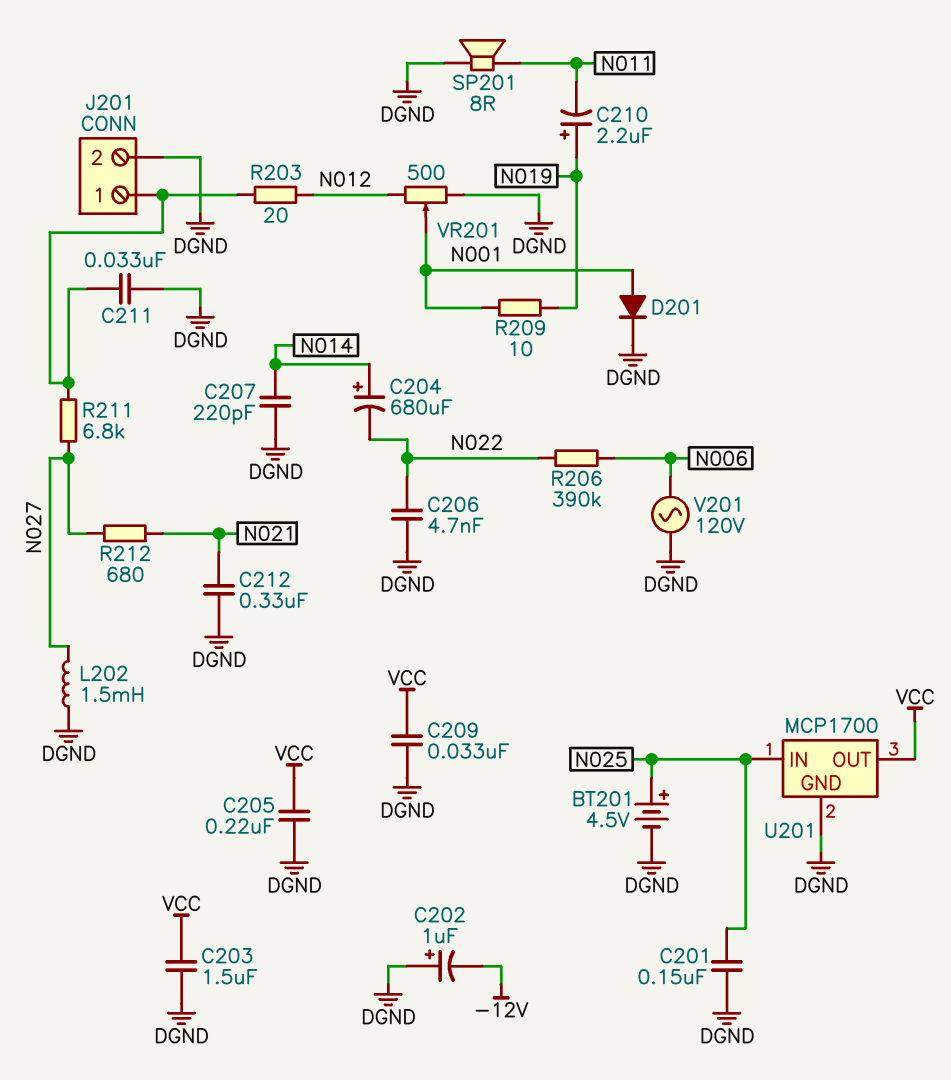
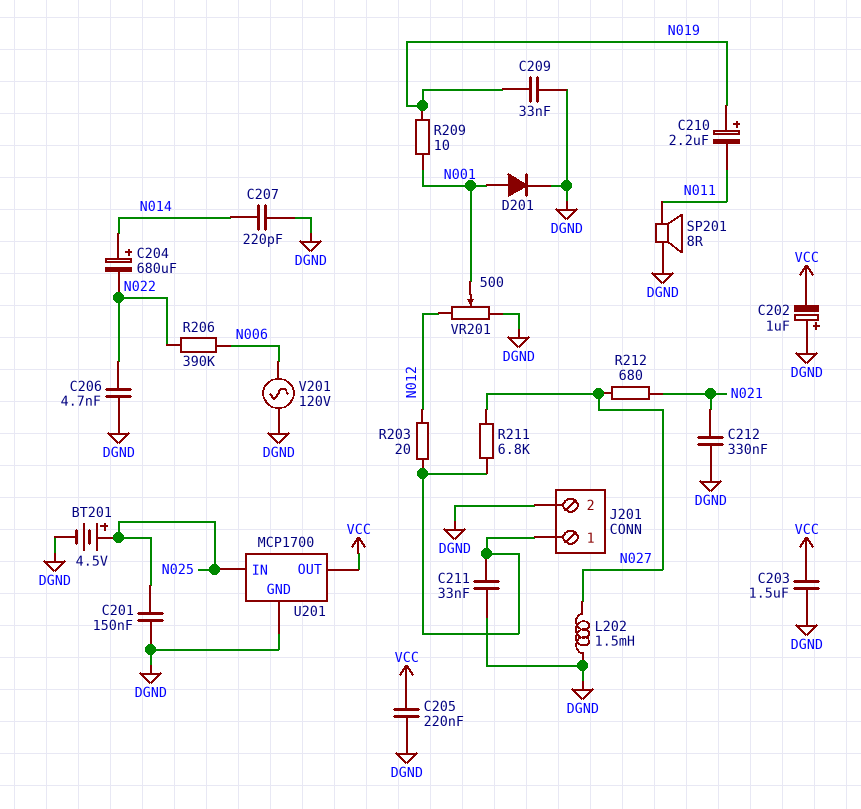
C202: 1uF (plus DGND, minus -12V) -> 1uF (plus DGND, minus VCC)
C209: 33nF (DGND, VCC) -> 33nF (DGND, N019)

